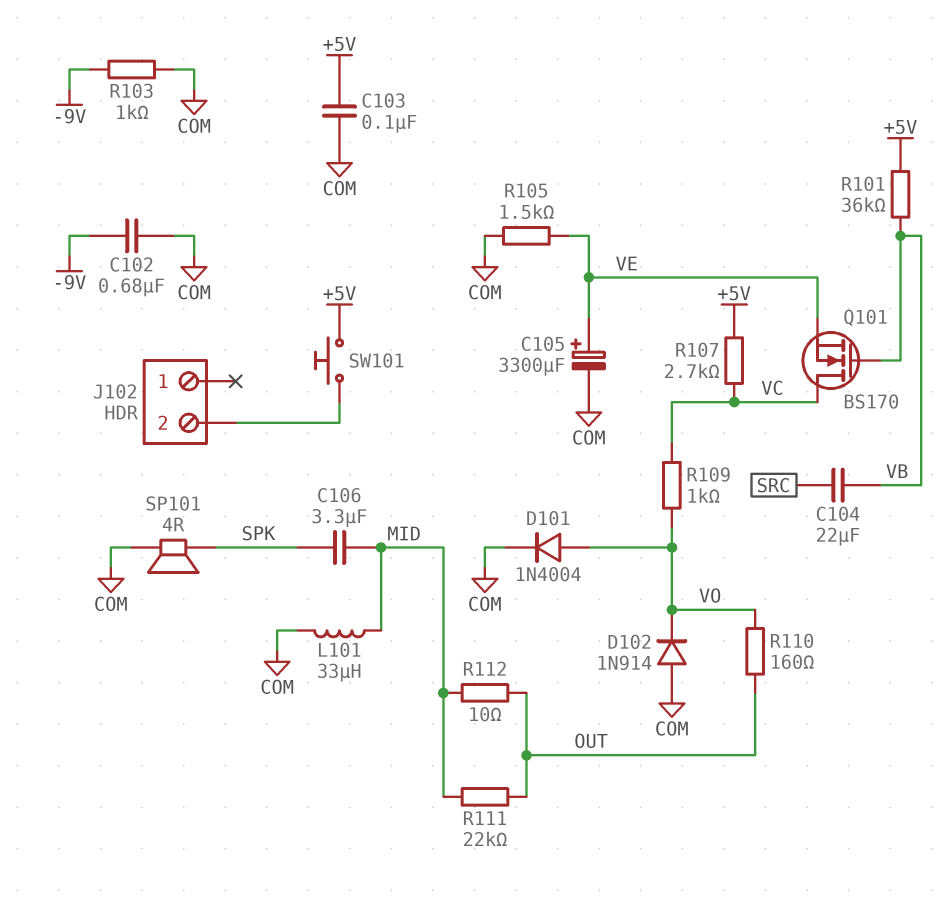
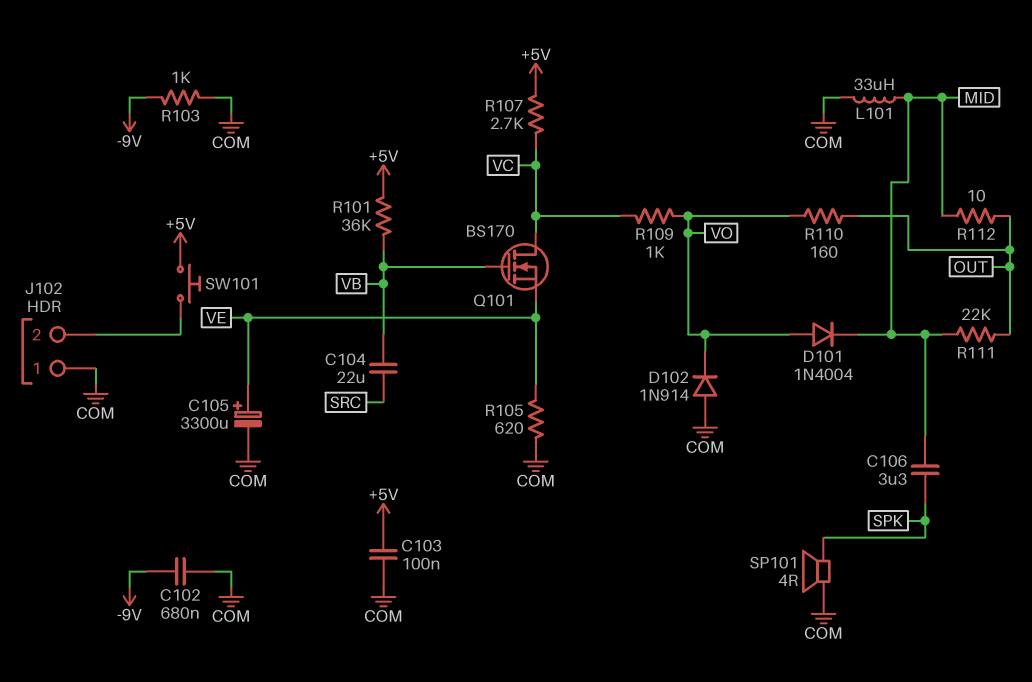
D101: diode 1N4004 (A VO, K COM) -> diode 1N4004 (A VO, K MID)
J102 pin 1: none -> COM
R105: 1.5k (COM, VE) -> 620 (COM, VE)

